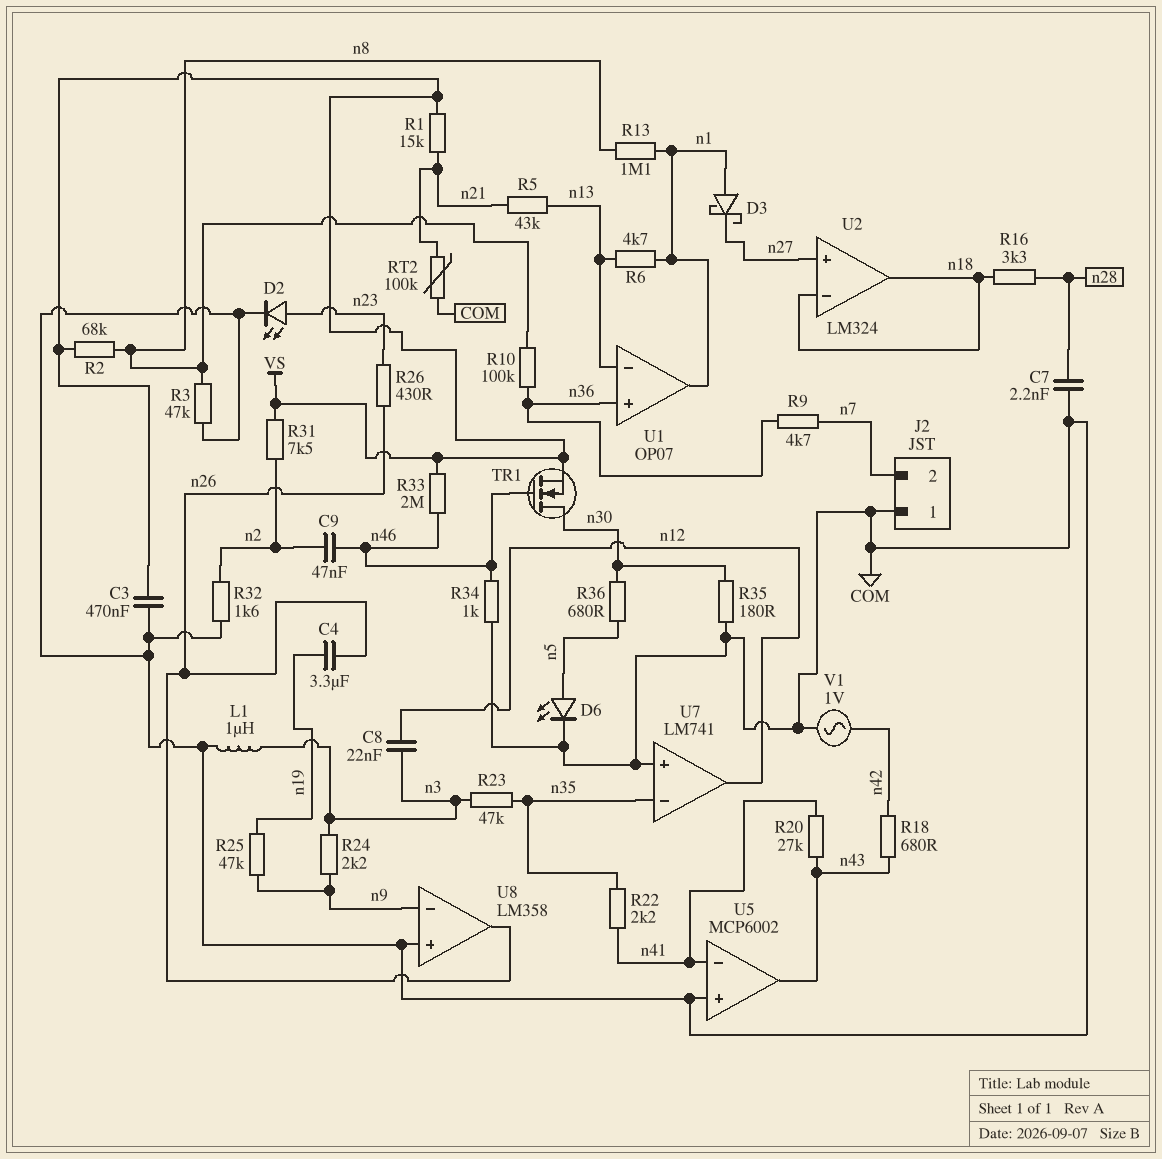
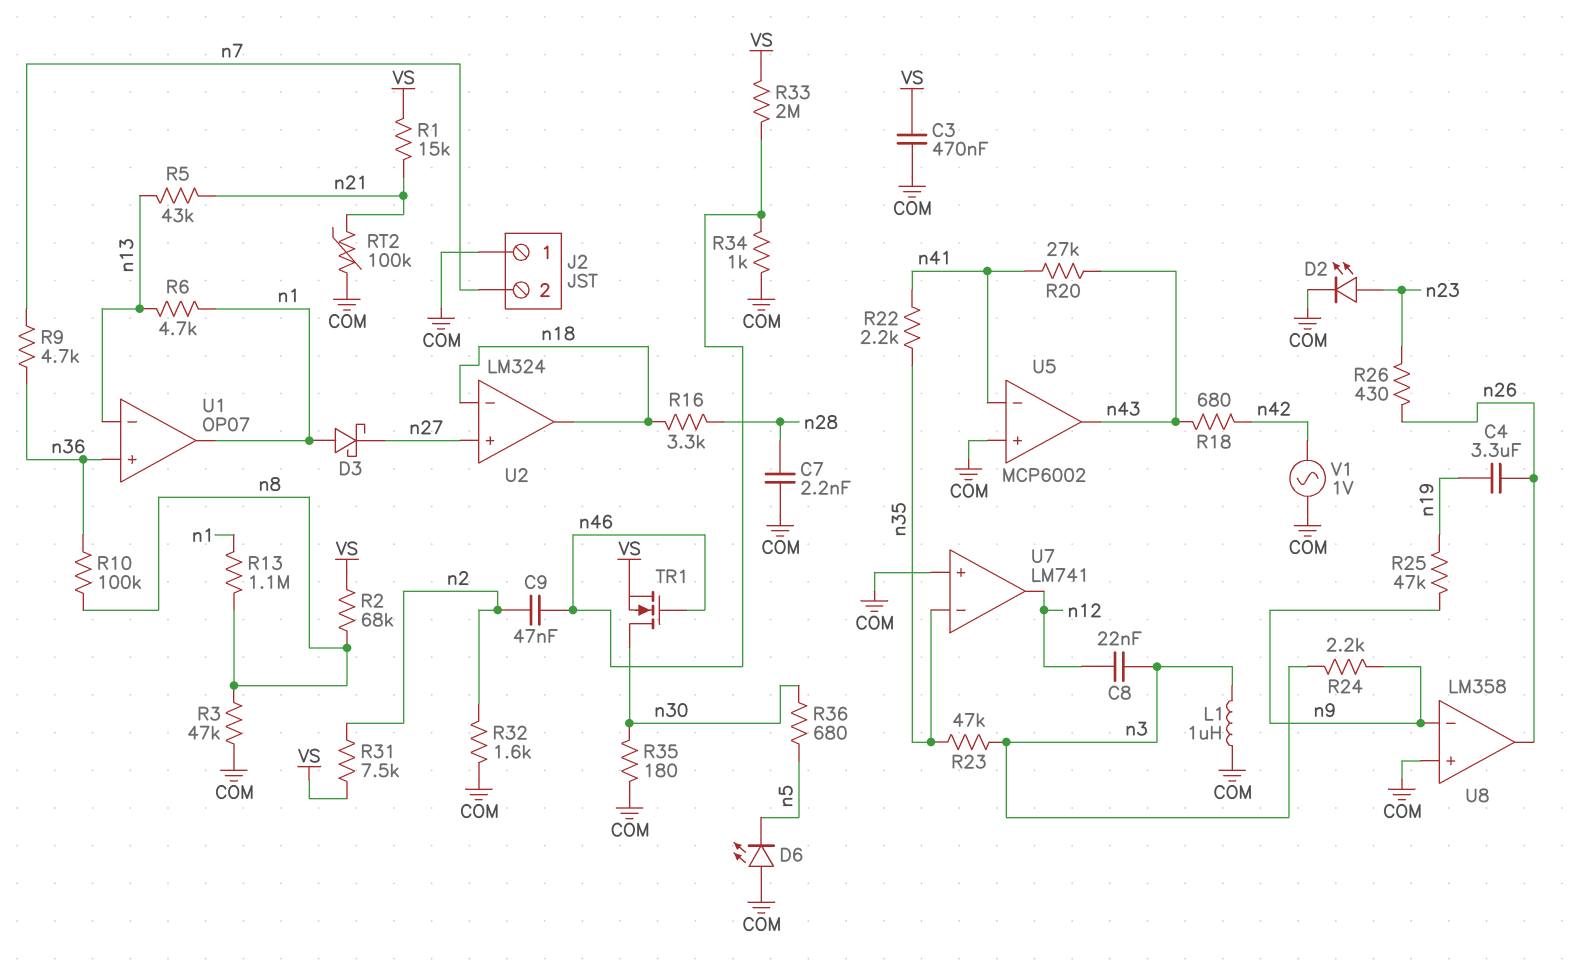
D6: LED (A n5, K COM) -> LED (A COM, K n5)

